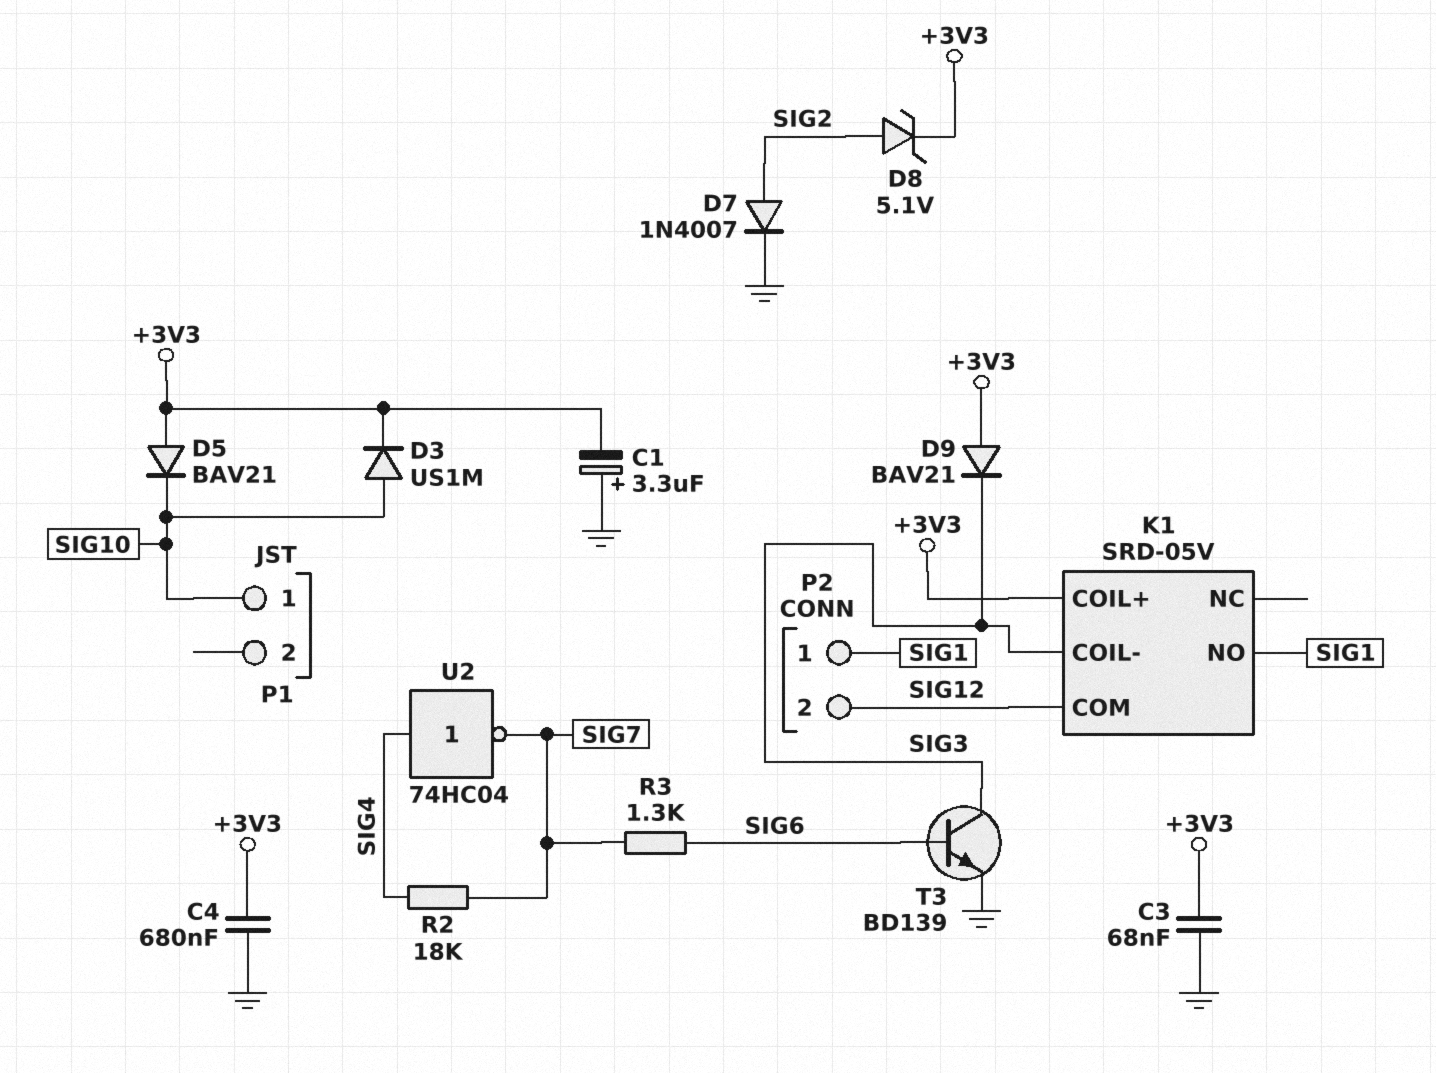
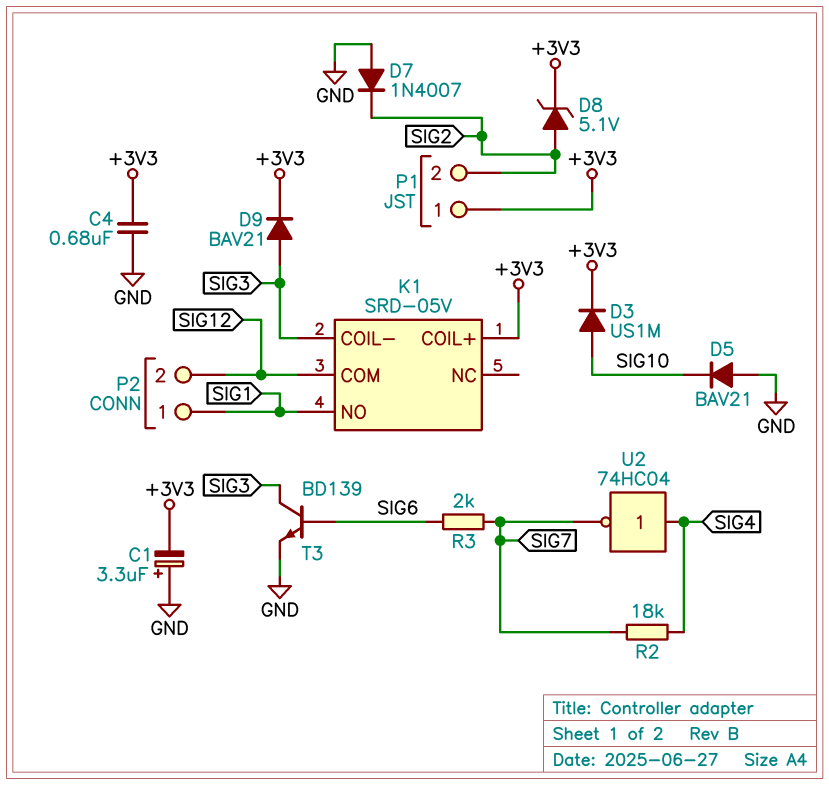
C3: 68nF (+3V3, GND) -> none
D5: diode BAV21 (A +3V3, K SIG10) -> diode BAV21 (A GND, K SIG10)
D7: diode 1N4007 (A SIG2, K GND) -> diode 1N4007 (A GND, K SIG2)
D9: diode BAV21 (A +3V3, K SIG3) -> diode BAV21 (A SIG3, K +3V3)
P1 pin 1: SIG10 -> +3V3
P1 pin 2: none -> SIG2
R3: 1.3k (SIG6, SIG7) -> 2k (SIG6, SIG7)

